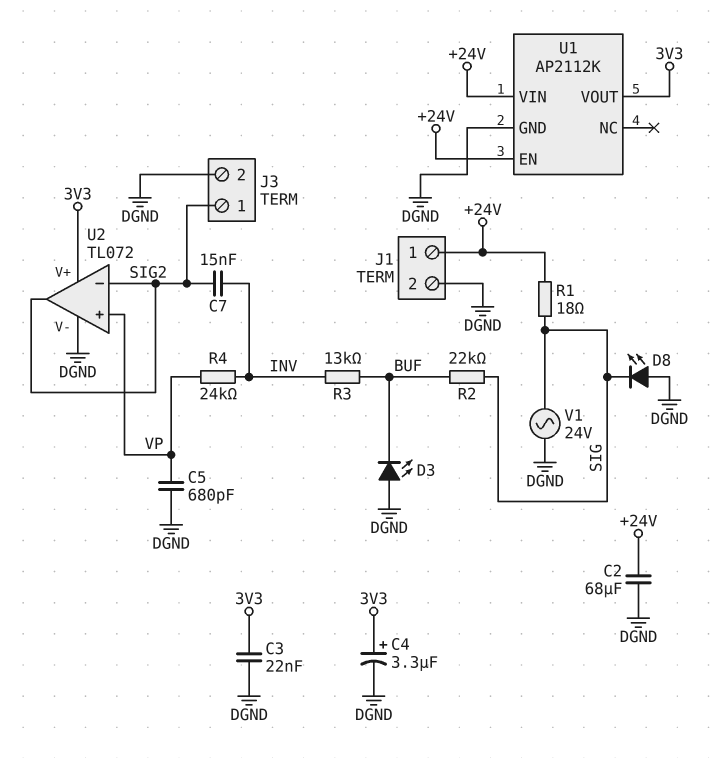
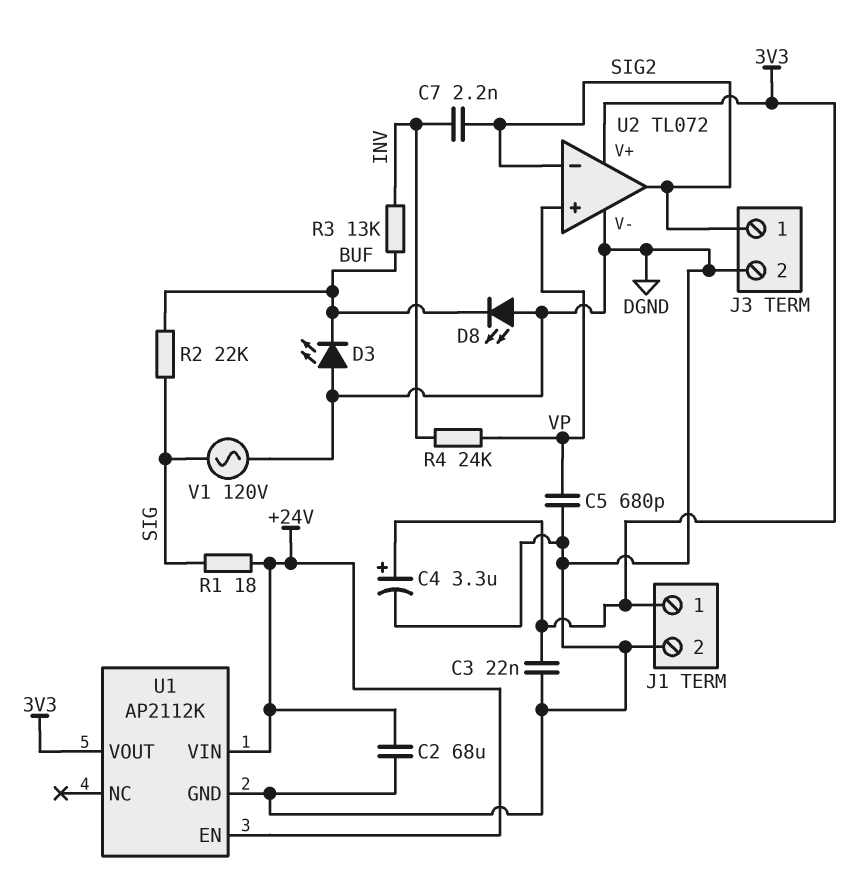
C7: 15nF (INV, SIG2) -> 2.2nF (INV, SIG2)
D8: LED (A DGND, K SIG) -> LED (A DGND, K BUF)
J1 pin 1: +24V -> 3V3
V1: AC 24V (DGND, SIG) -> AC 120V (DGND, SIG)

